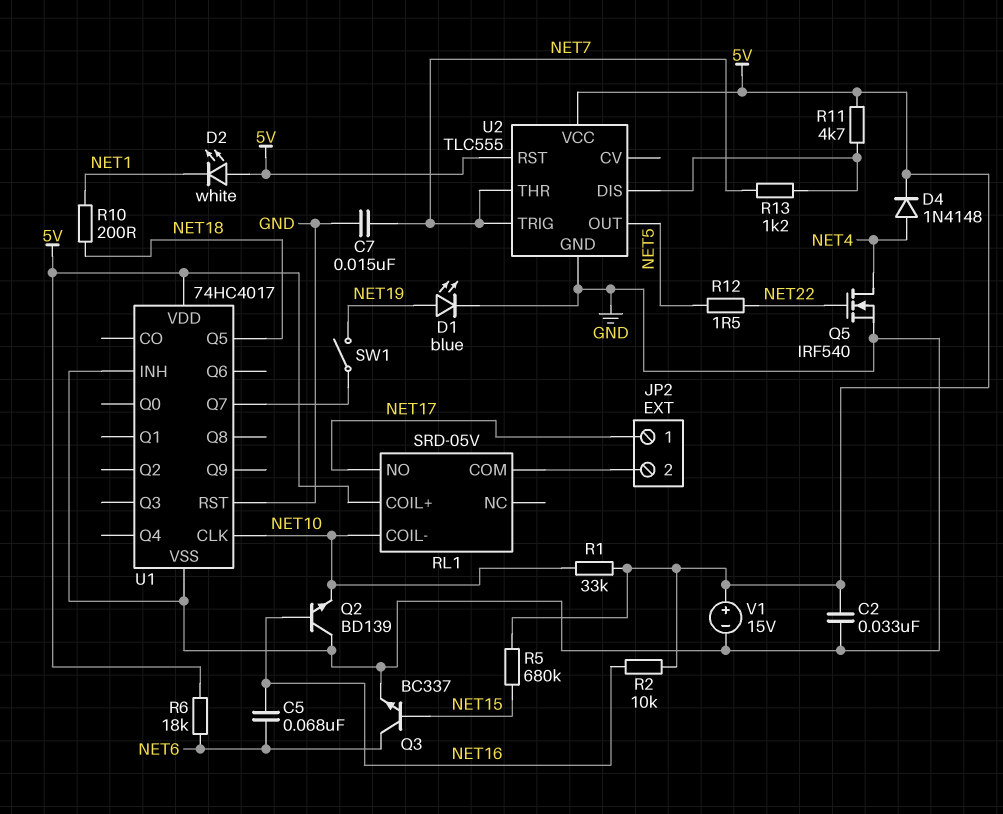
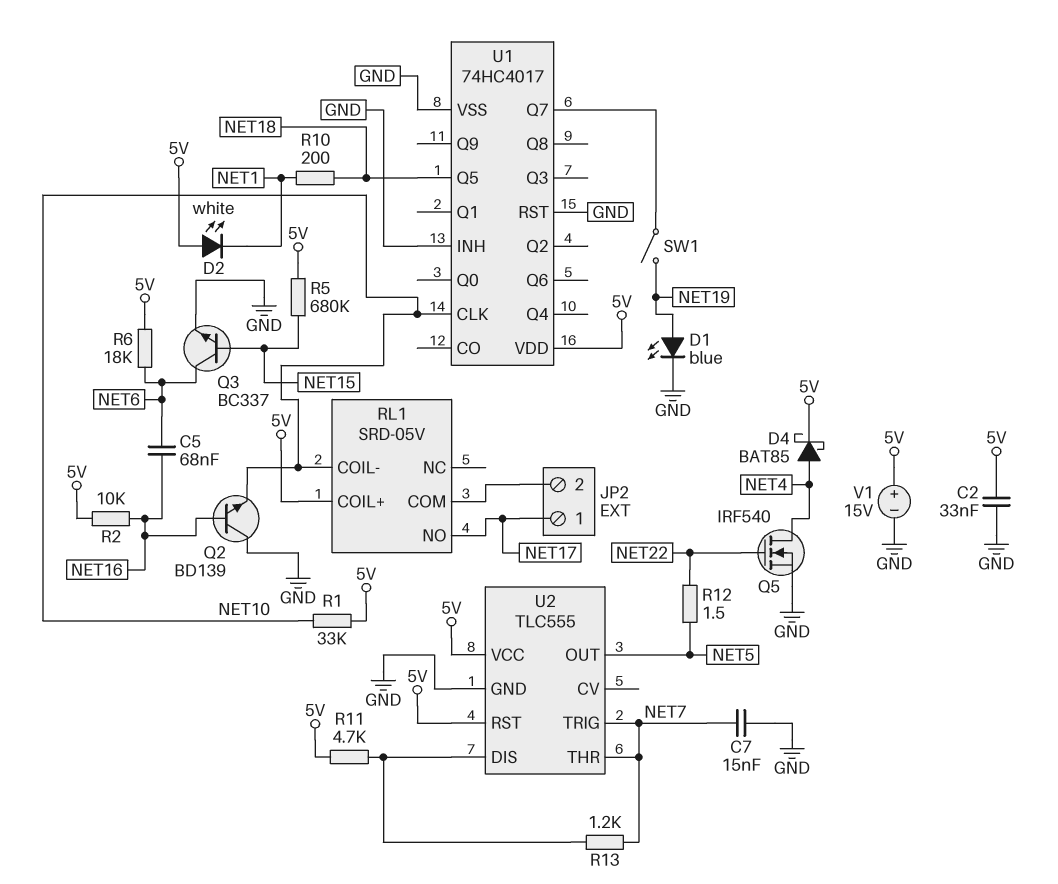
D4: diode 1N4148 (A NET4, K 5V) -> schottky BAT85 (A NET4, K 5V)

